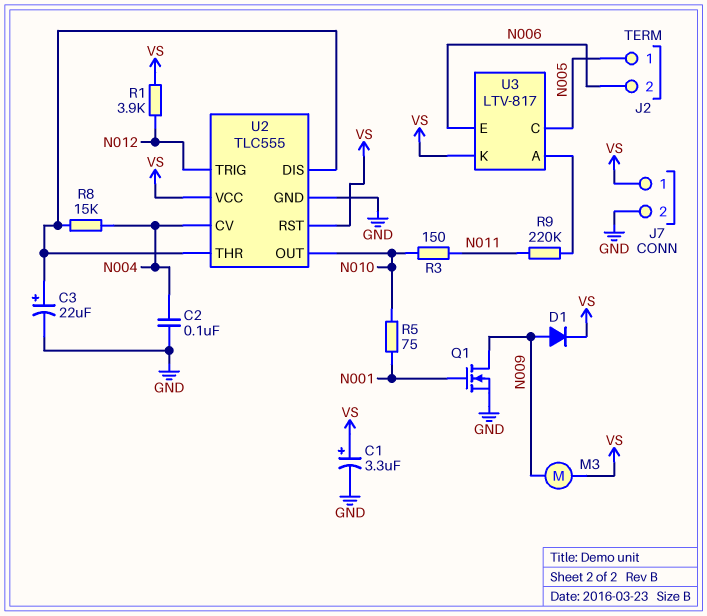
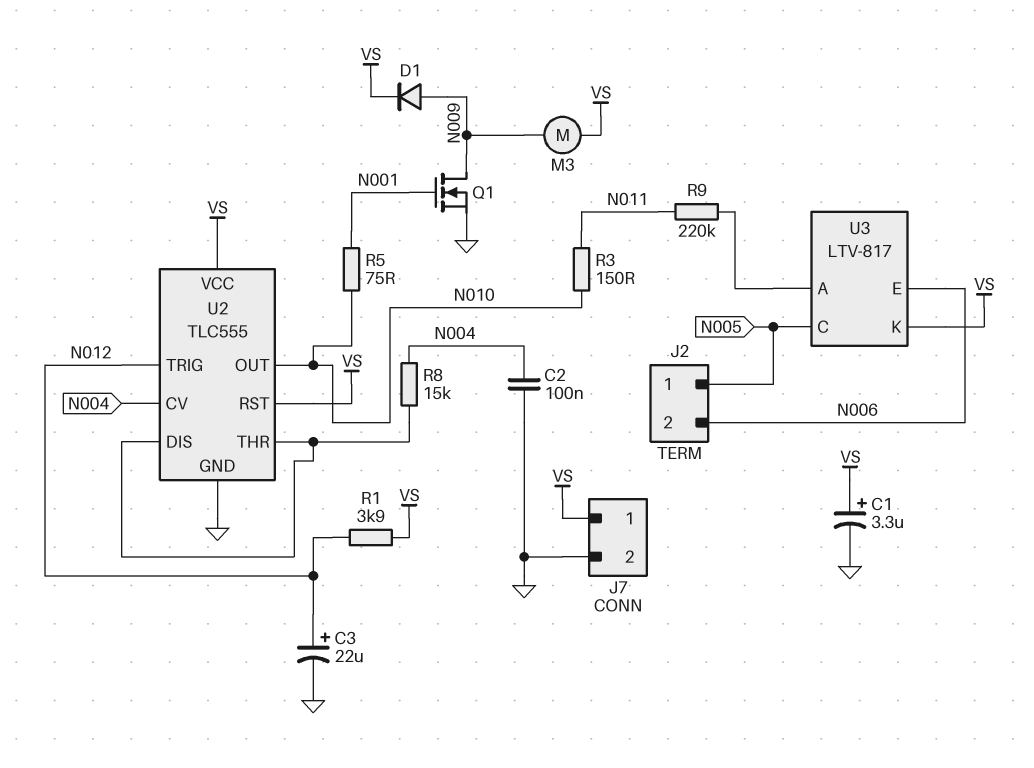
C3: 22uF (plus U2/DIS, minus GND) -> 22uF (plus N012, minus GND)

